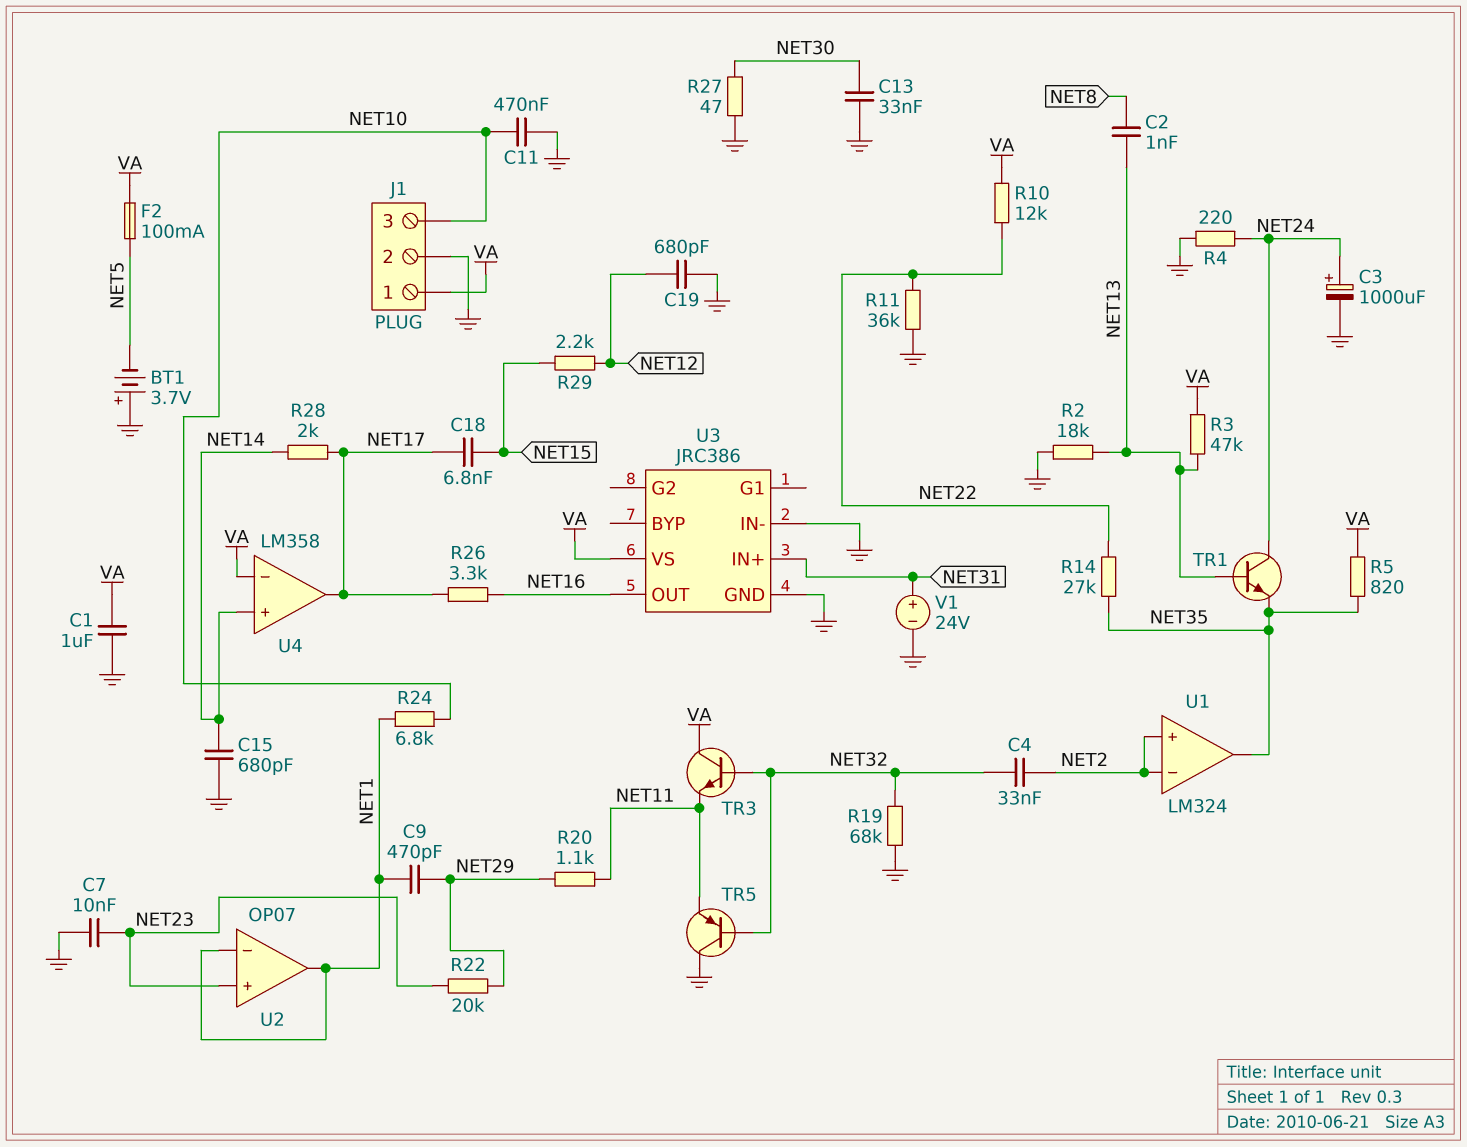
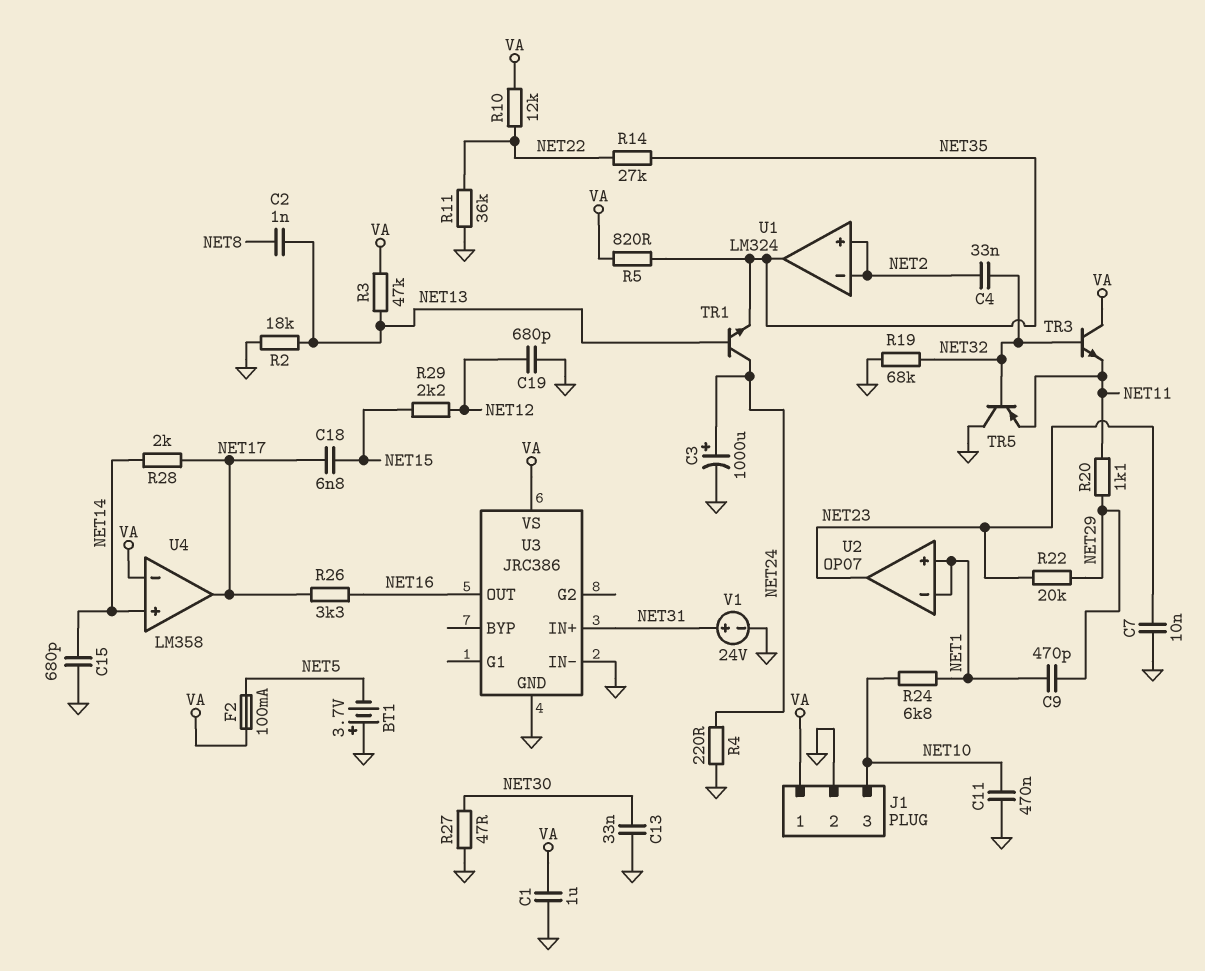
U2 pin in+: NET23 -> NET1
U2 pin out: NET1 -> NET23

